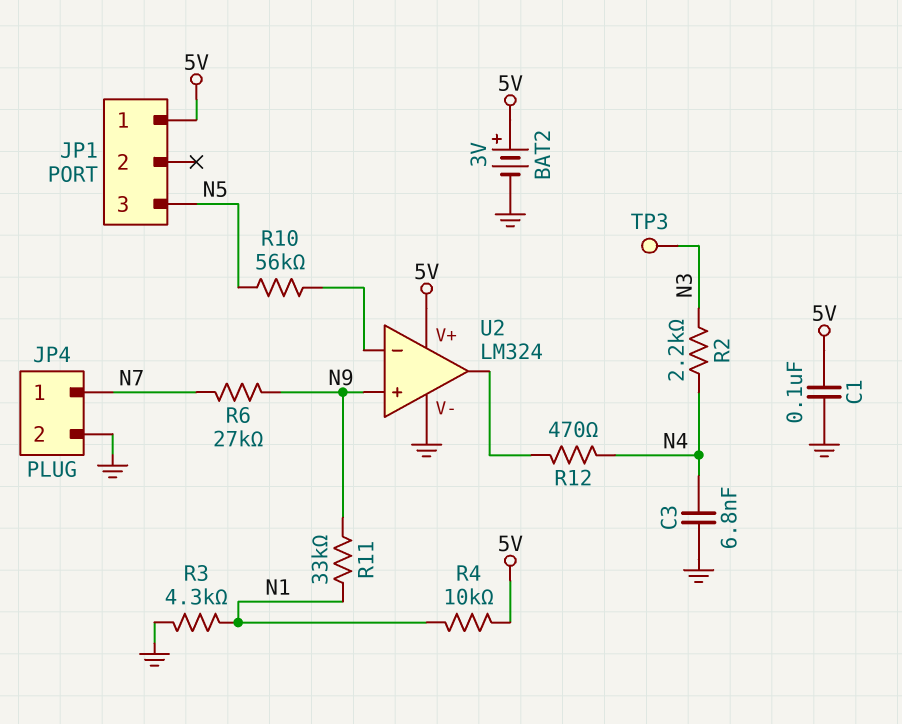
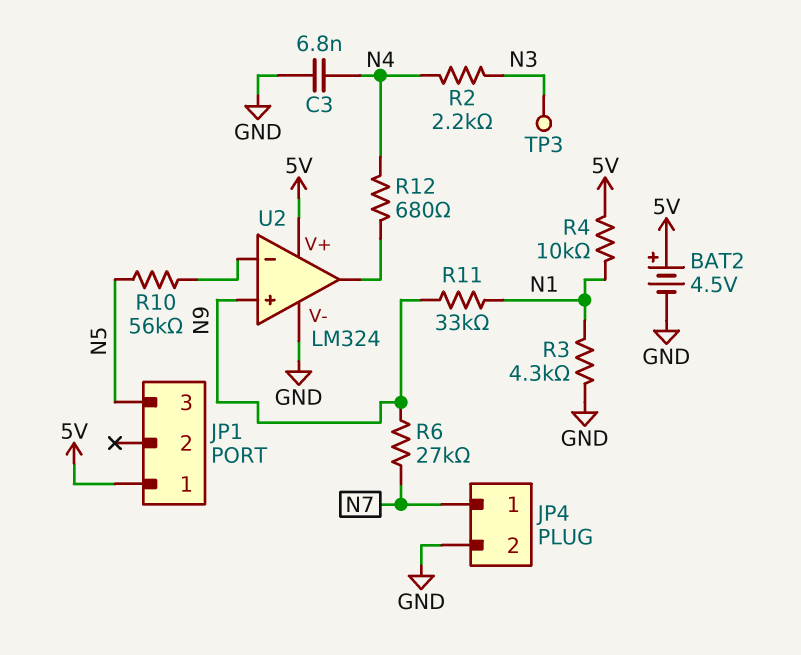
BAT2: 3V (plus 5V, minus GND) -> 4.5V (plus 5V, minus GND)
C1: 100nF (5V, GND) -> none
R12: 470 (N4, U2/out) -> 680 (N4, U2/out)

